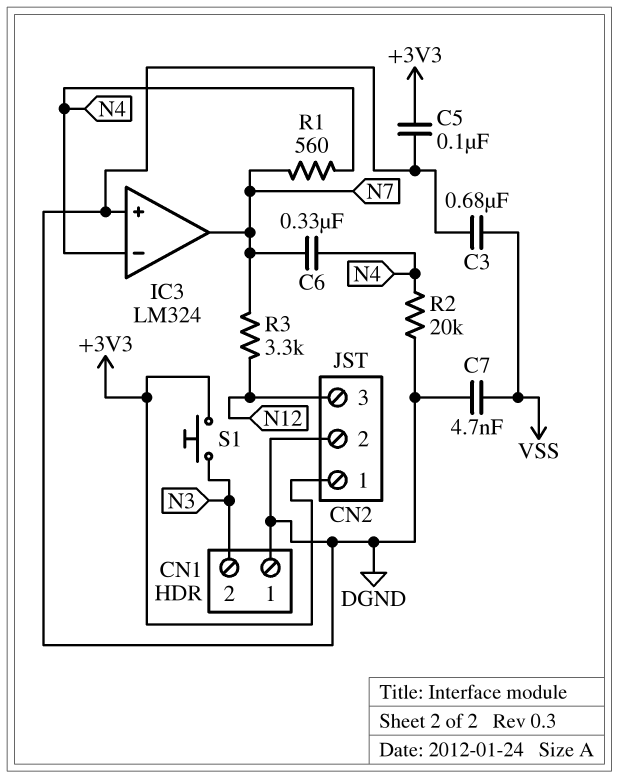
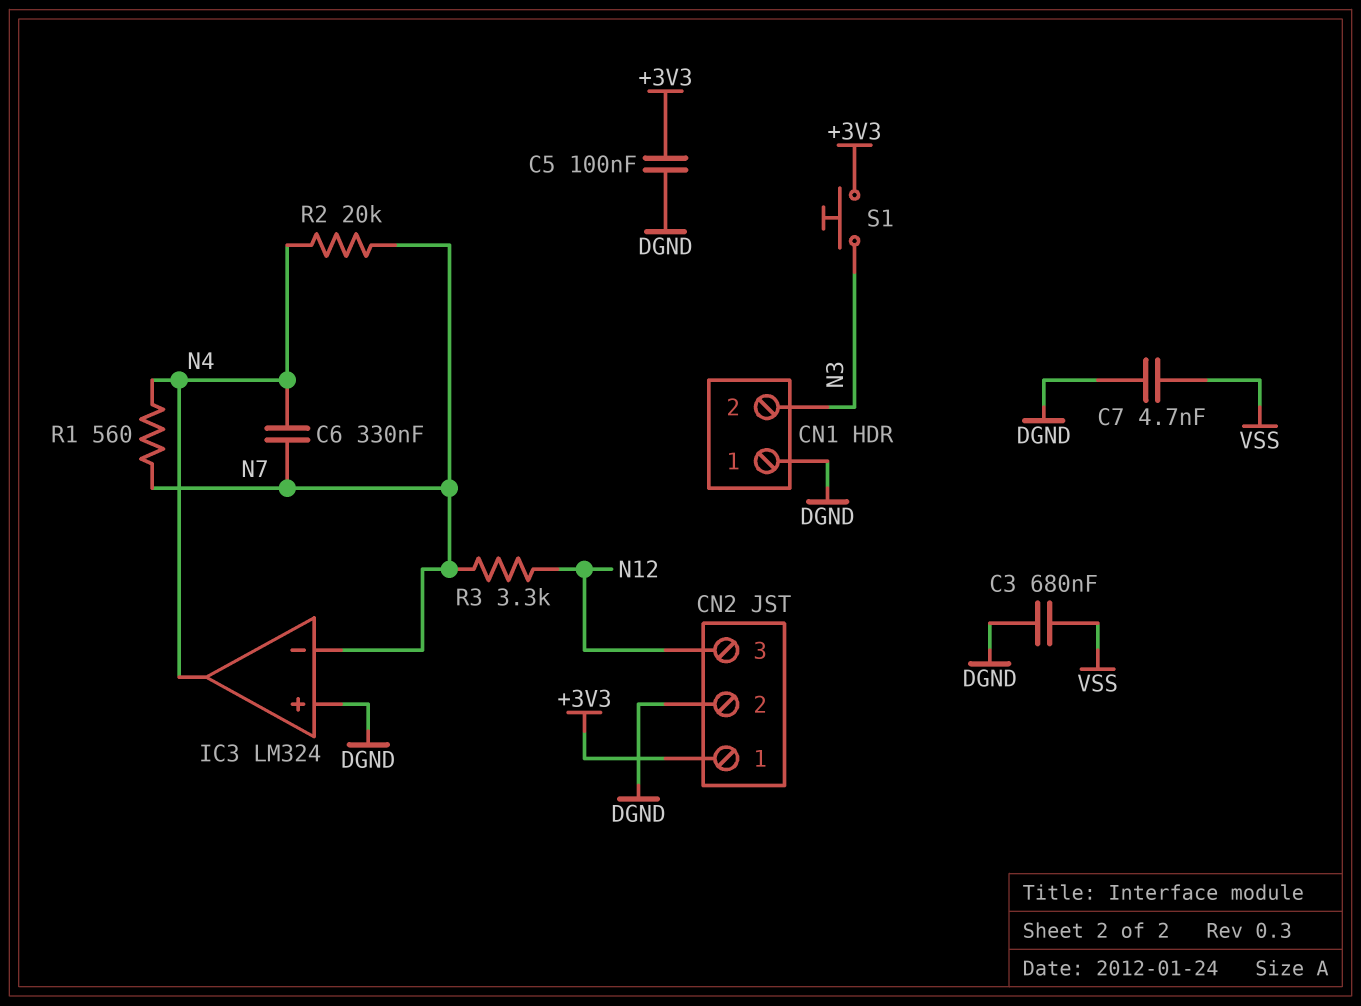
IC3 pin in-: N4 -> N7
IC3 pin out: N7 -> N4
R2: 20k (DGND, N4) -> 20k (N4, N7)

